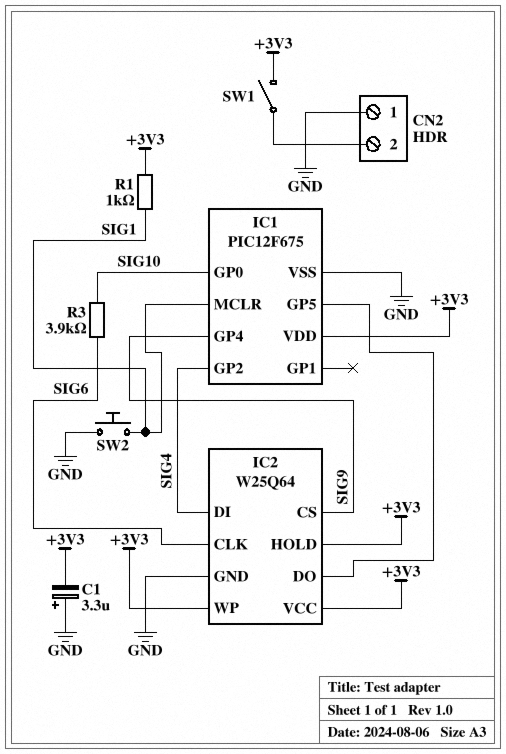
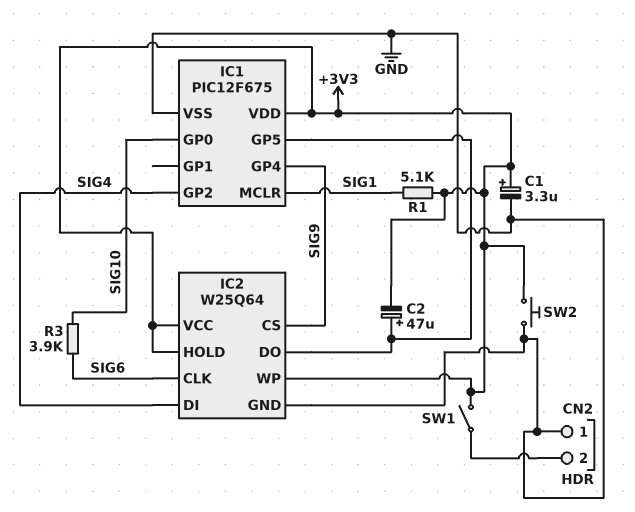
C1: 3.3uF (plus GND, minus +3V3) -> 3.3uF (plus +3V3, minus GND)
C2: none -> 47uF (plus IC1/GP5, minus +3V3)
R1: 1k (+3V3, SIG1) -> 5.1k (+3V3, SIG1)
SW2: button (GND, SIG1) -> button (+3V3, GND)

